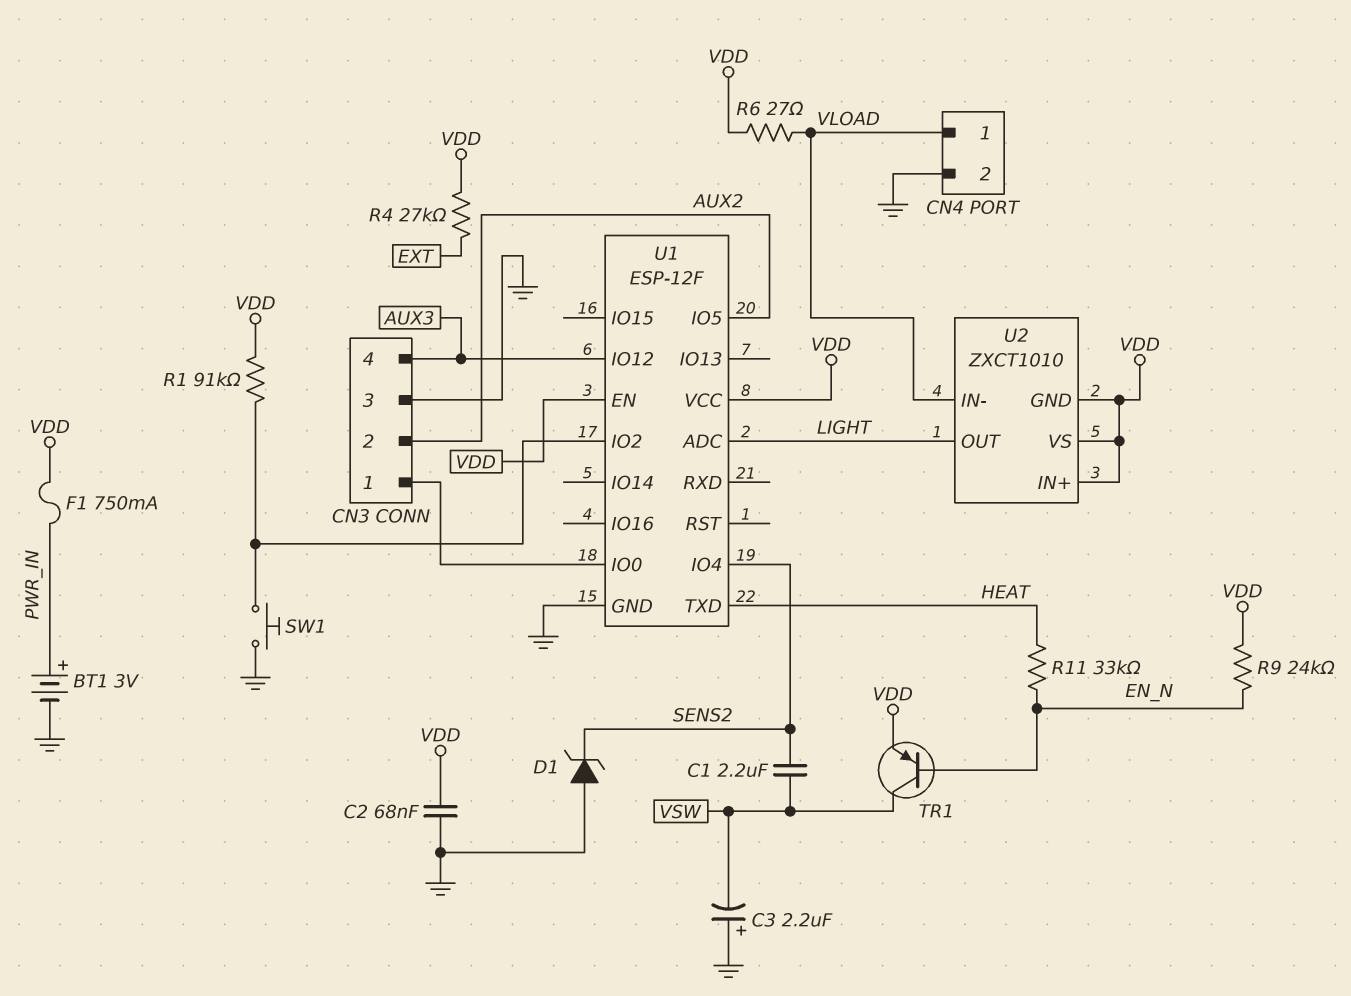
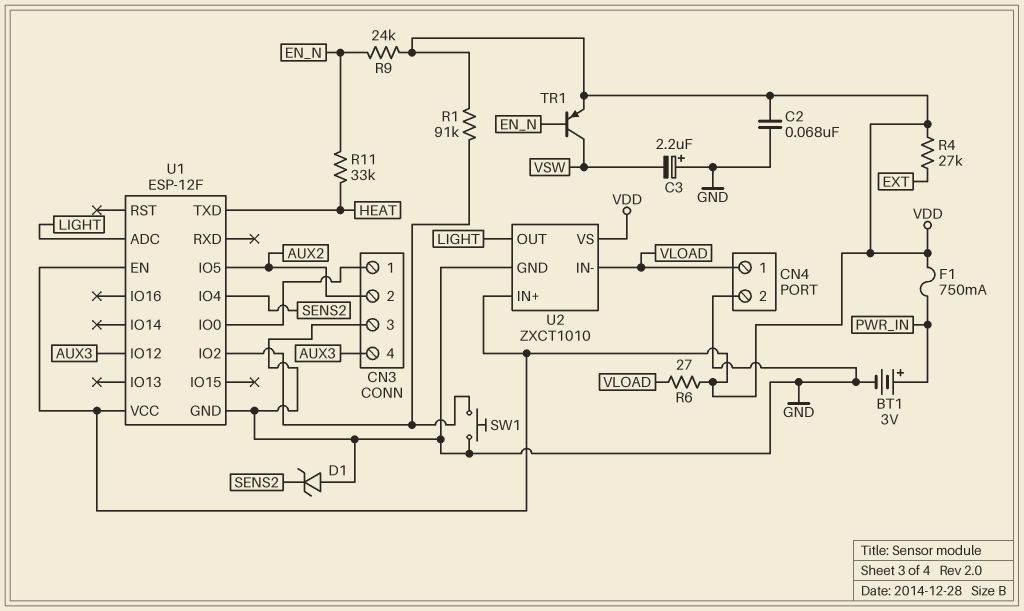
C1: 2.2uF (SENS2, VSW) -> none
U2 pin GND: VDD -> GND

